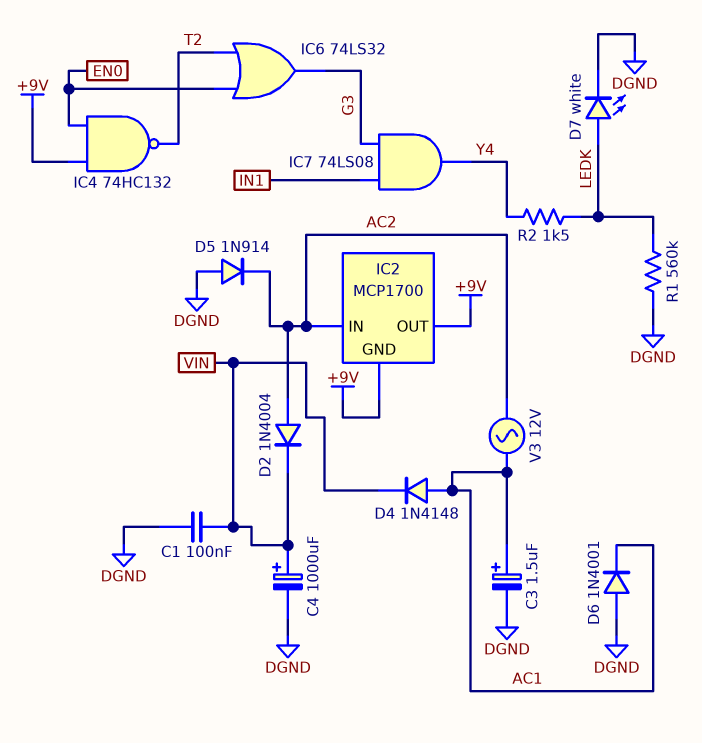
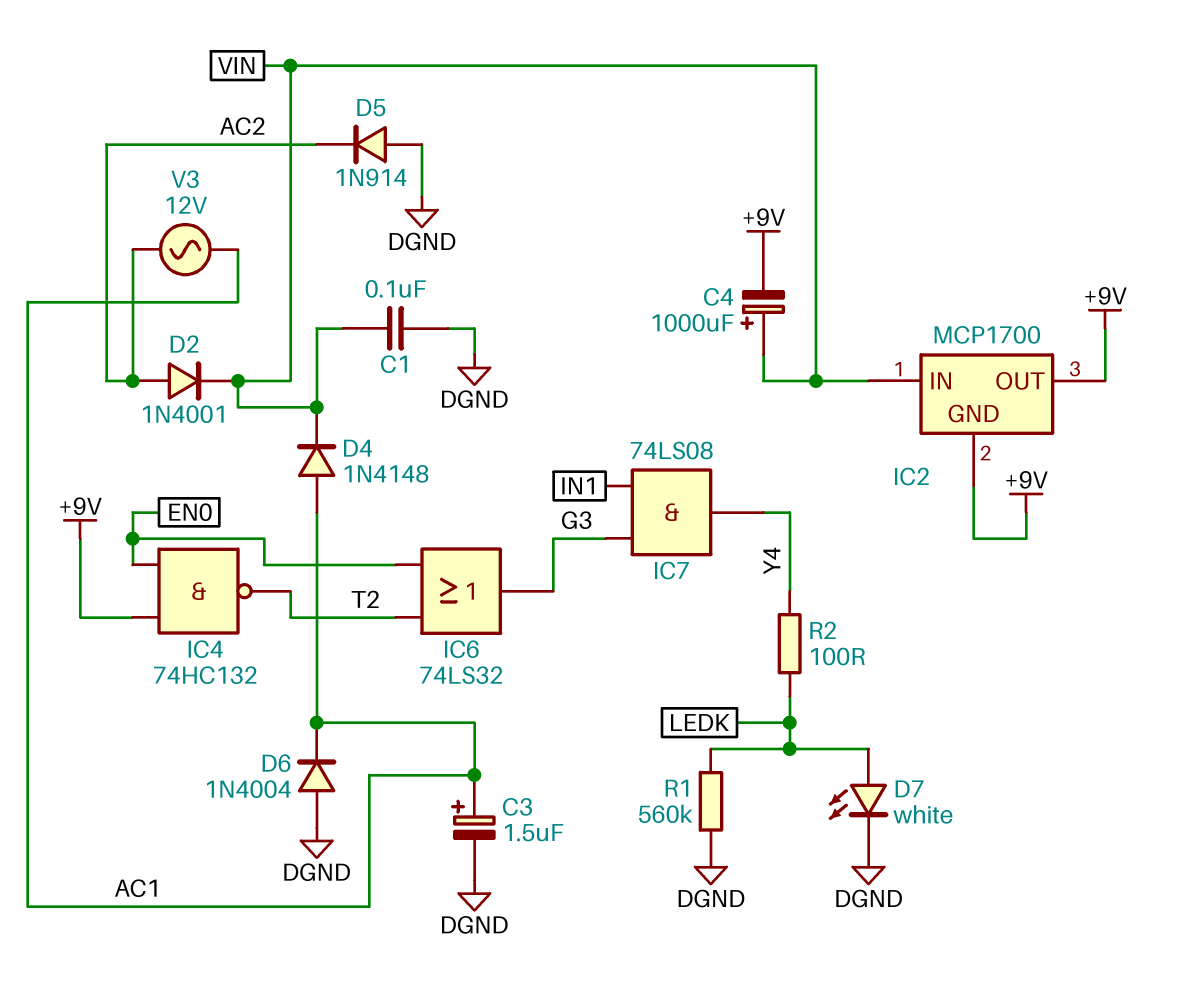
C4: 1000uF (plus VIN, minus DGND) -> 1000uF (plus VIN, minus +9V)
D2: diode 1N4004 (A AC2, K VIN) -> diode 1N4001 (A AC2, K VIN)
D6: diode 1N4001 (A DGND, K AC1) -> diode 1N4004 (A DGND, K AC1)
IC2 pin IN: AC2 -> VIN
R2: 1.5k (LEDK, Y4) -> 100 (LEDK, Y4)

